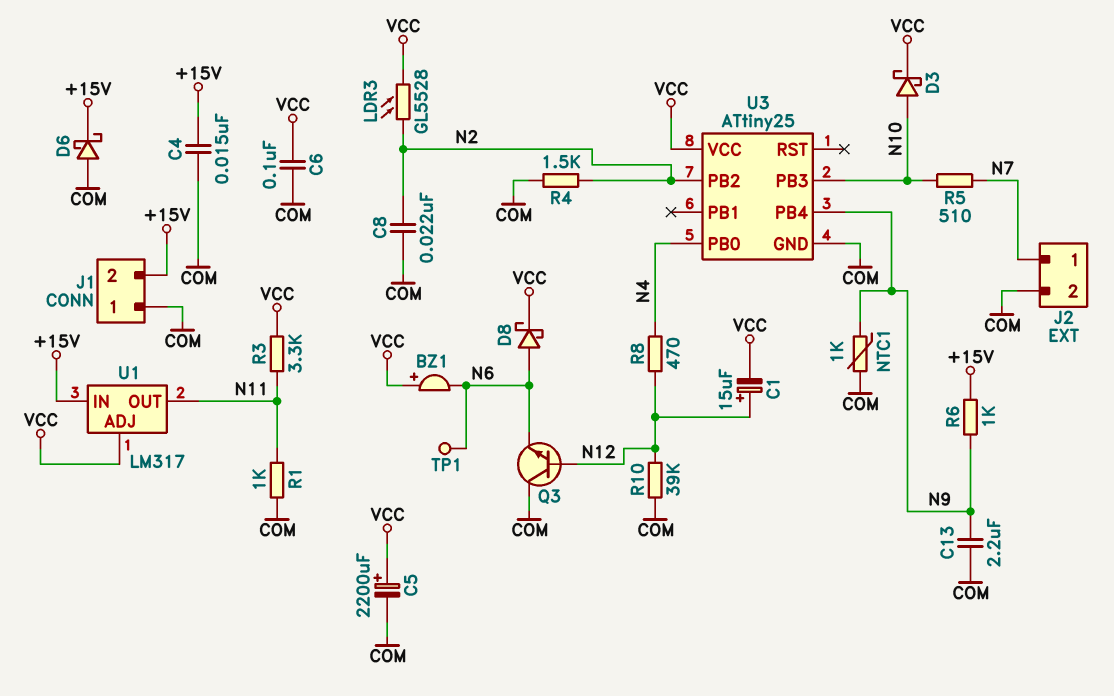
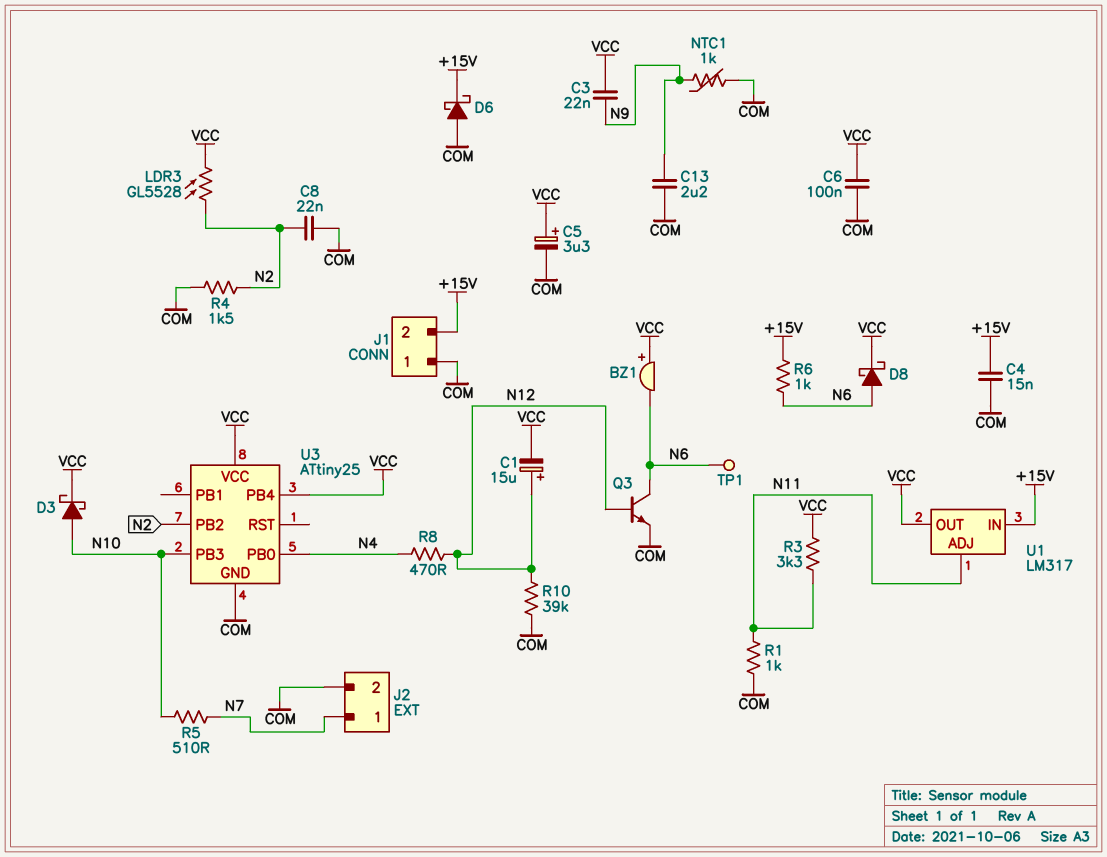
C3: none -> 22nF (N9, VCC)
C5: 2200uF (plus VCC, minus COM) -> 3.3uF (plus VCC, minus COM)
Q3: NPN (B N12, C COM, E N6) -> NPN (B N12, C N6, E COM)
R6: 1k (+15V, N9) -> 1k (+15V, N6)
U1 pin ADJ: VCC -> N11
U1 pin OUT: N11 -> VCC
U3 pin PB4: N9 -> VCC

